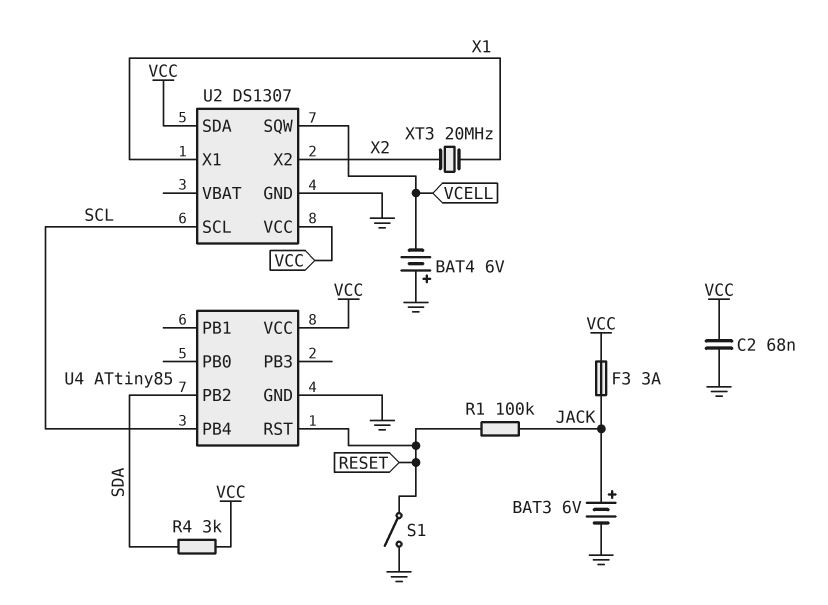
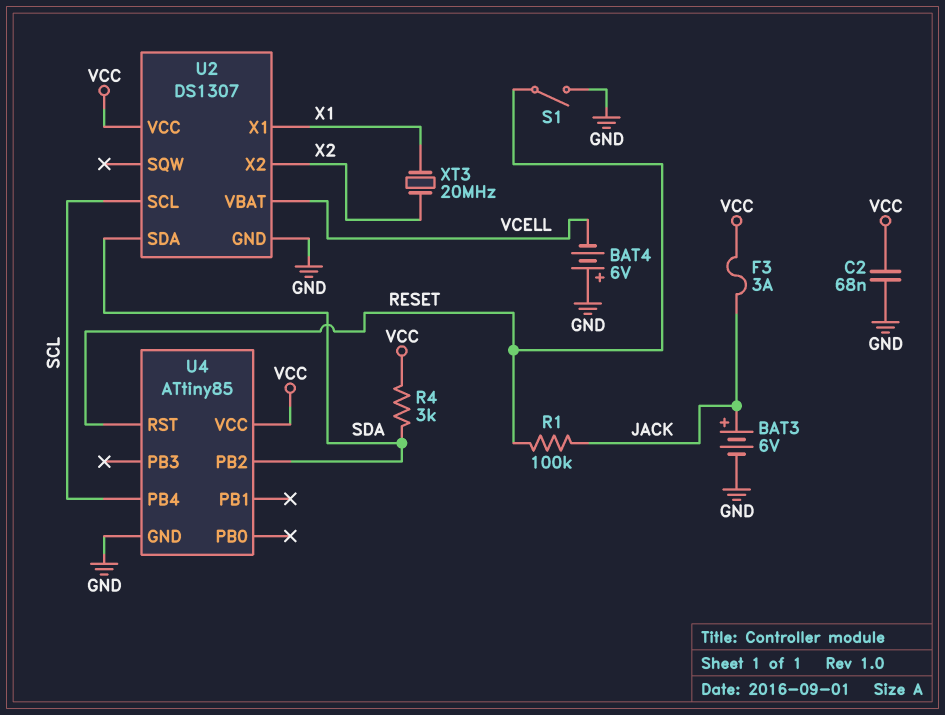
U2 pin SDA: VCC -> SDA
U2 pin SQW: VCELL -> none
U2 pin VBAT: none -> VCELL

